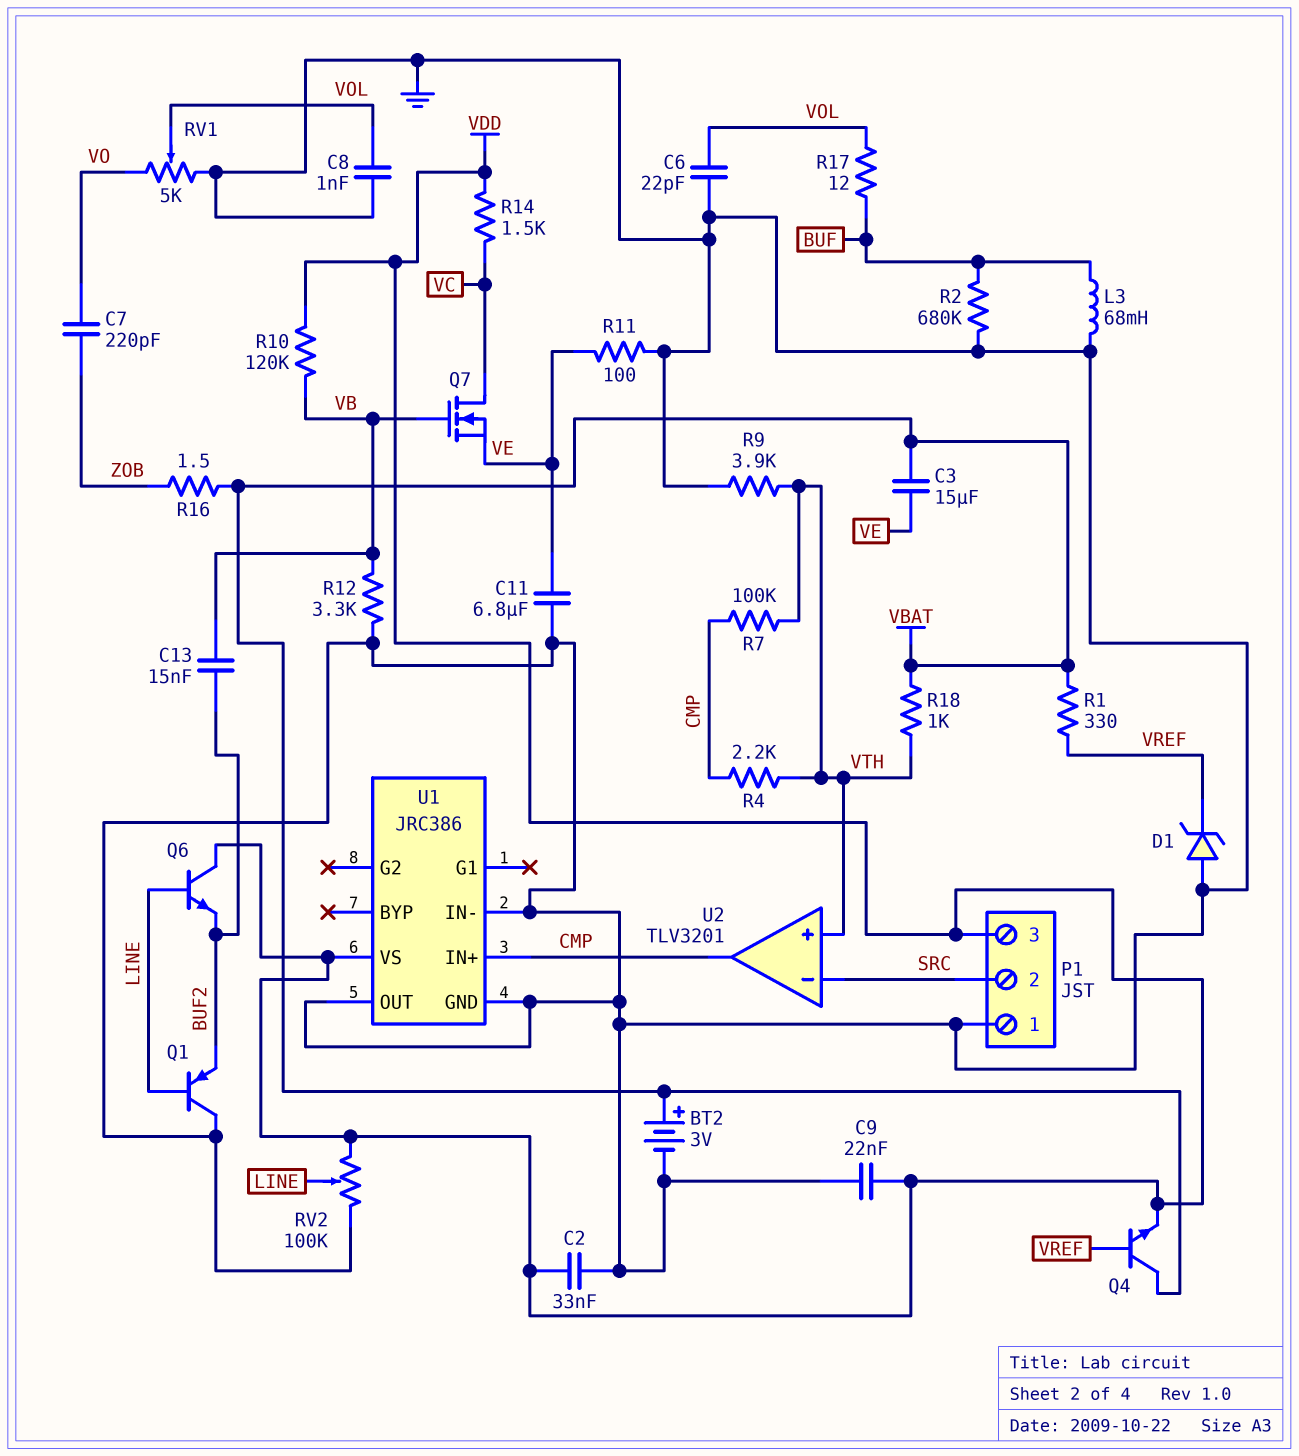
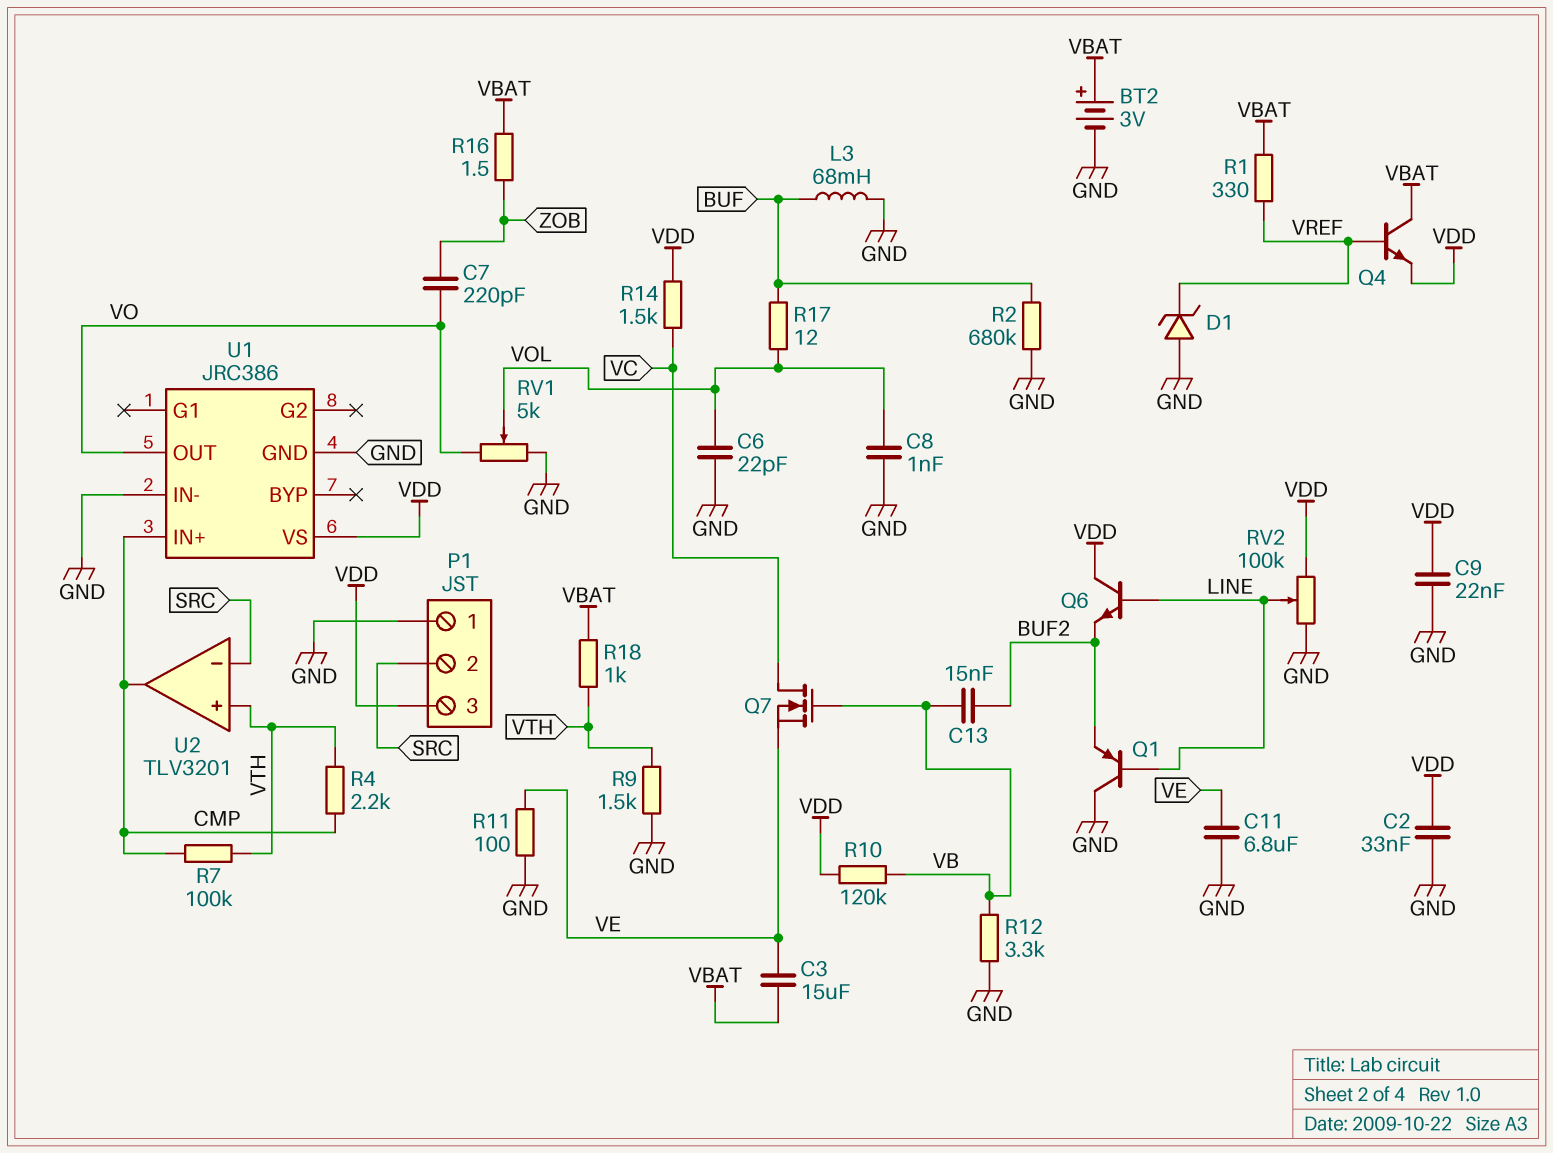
R9: 3.9k (GND, VTH) -> 1.5k (GND, VTH)
U1 pin OUT: GND -> VO

